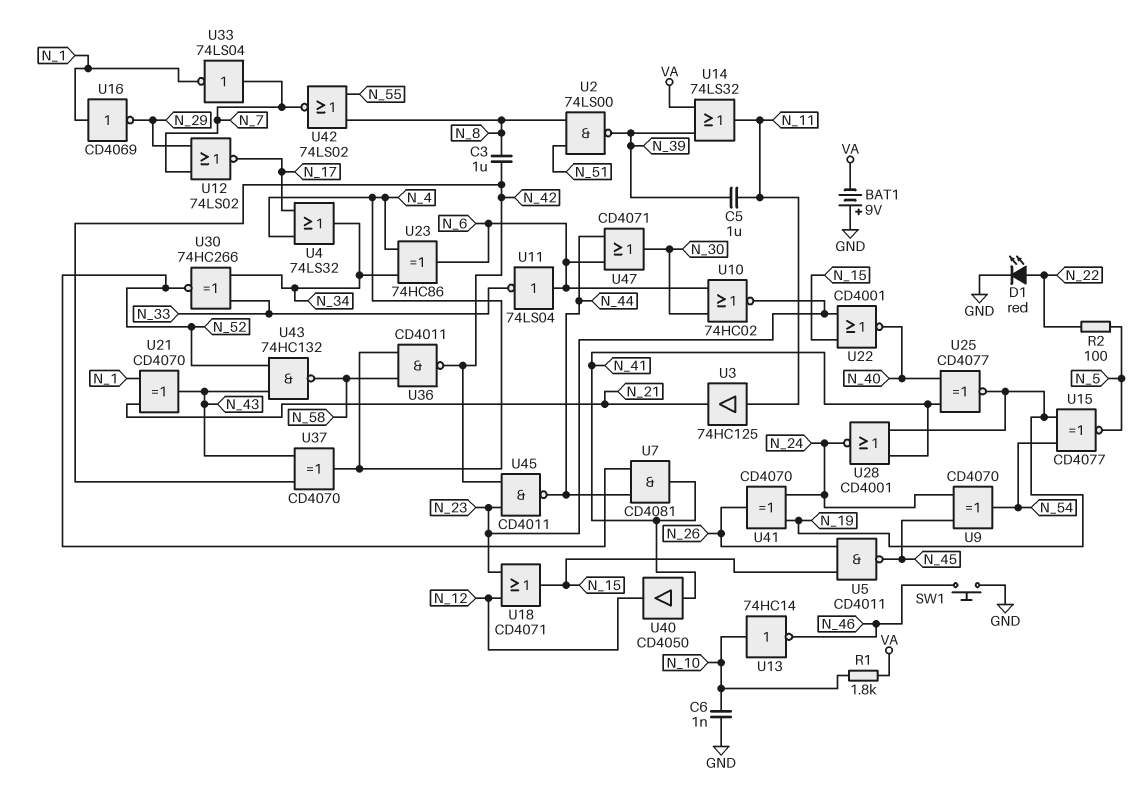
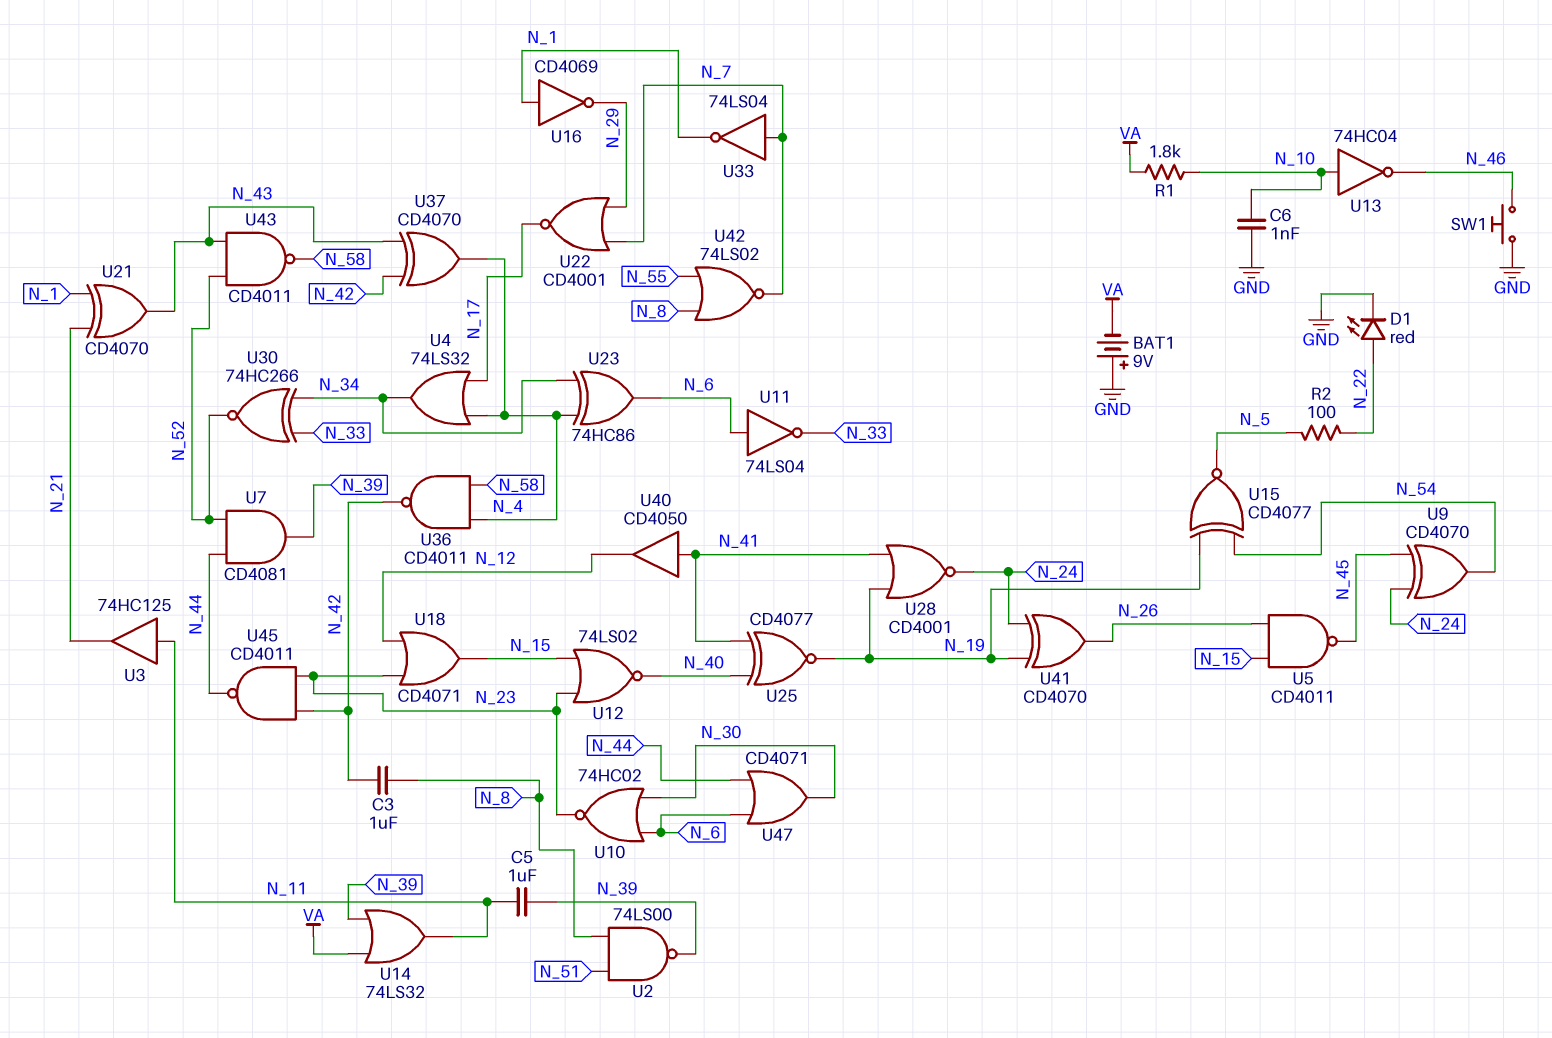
U7: AND CD4081 (in N_44, in N_52, out N_41) -> AND CD4081 (in N_44, in N_52, out N_39)
U12: NOR 74LS02 (in N_7, in N_29, out N_17) -> NOR 74LS02 (in N_15, in N_23, out N_40)
U13: NOT 74HC14 (in N_10, out N_46) -> NOT 74HC04 (in N_10, out N_46)
U22: NOR CD4001 (in N_15, in N_23, out N_40) -> NOR CD4001 (in N_7, in N_29, out N_17)
U43: NAND 74HC132 (in N_43, in N_52, out N_58) -> NAND CD4011 (in N_43, in N_52, out N_58)

